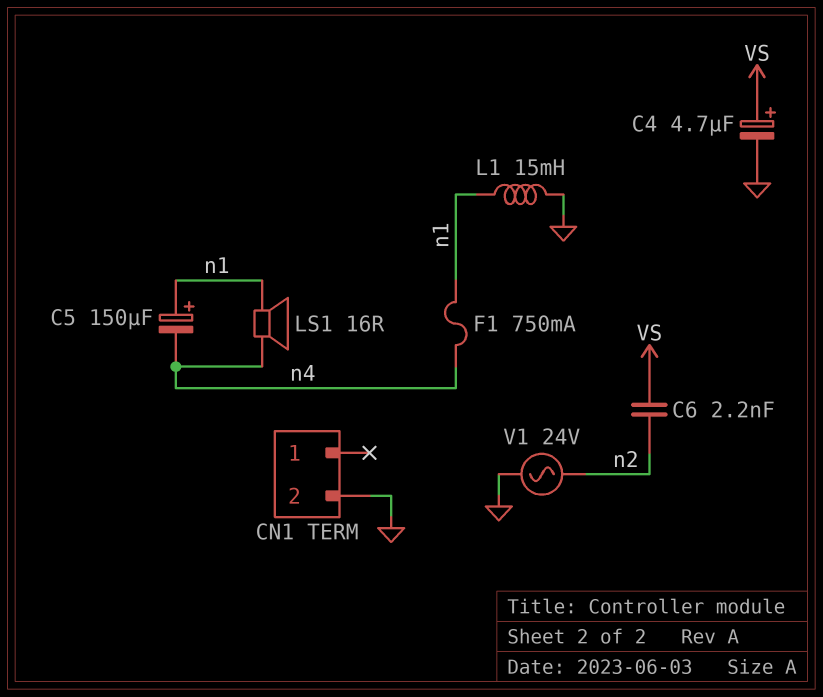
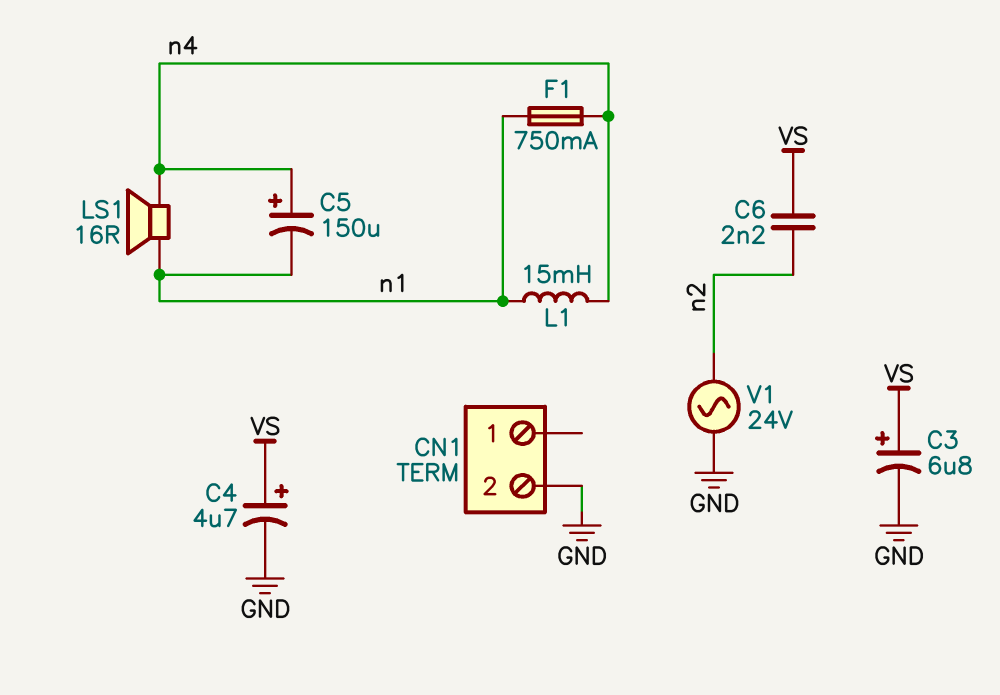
C3: none -> 6.8uF (plus VS, minus GND)
C5: 150uF (plus n1, minus n4) -> 150uF (plus n4, minus n1)
L1: 15mH (GND, n1) -> 15mH (n1, n4)

